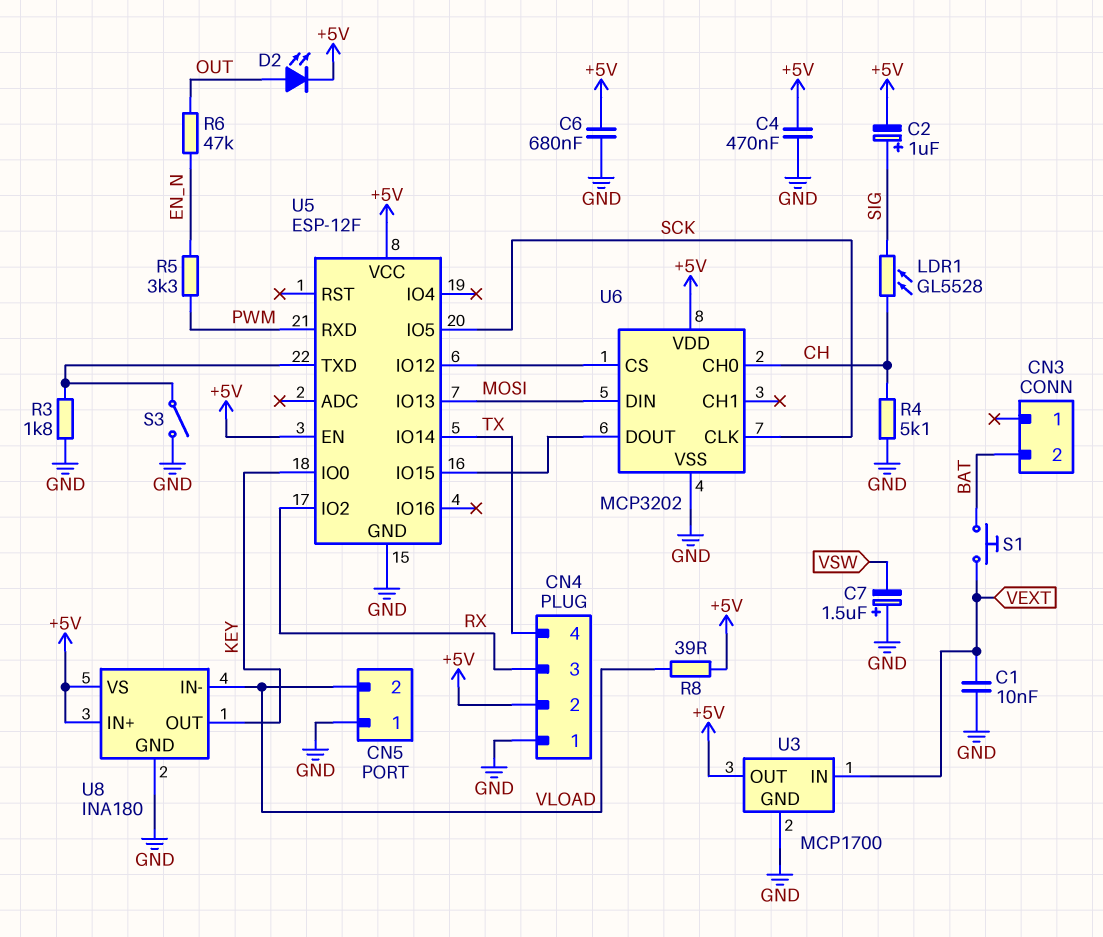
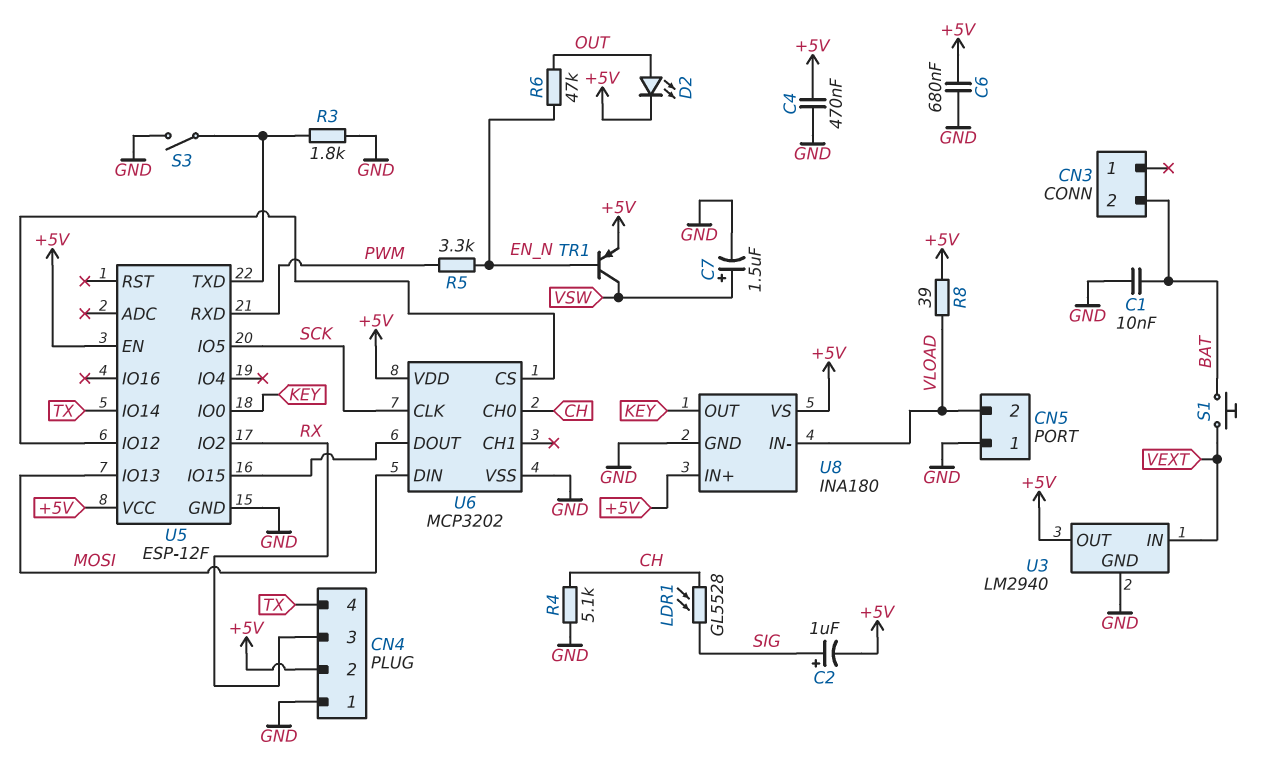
C1: 10nF (GND, VEXT) -> 10nF (BAT, GND)
C7: 1.5uF (plus GND, minus VSW) -> 1.5uF (plus VSW, minus GND)
TR1: none -> PNP (B EN_N, C VSW, E +5V)
U3: MCP1700 -> LM2940

